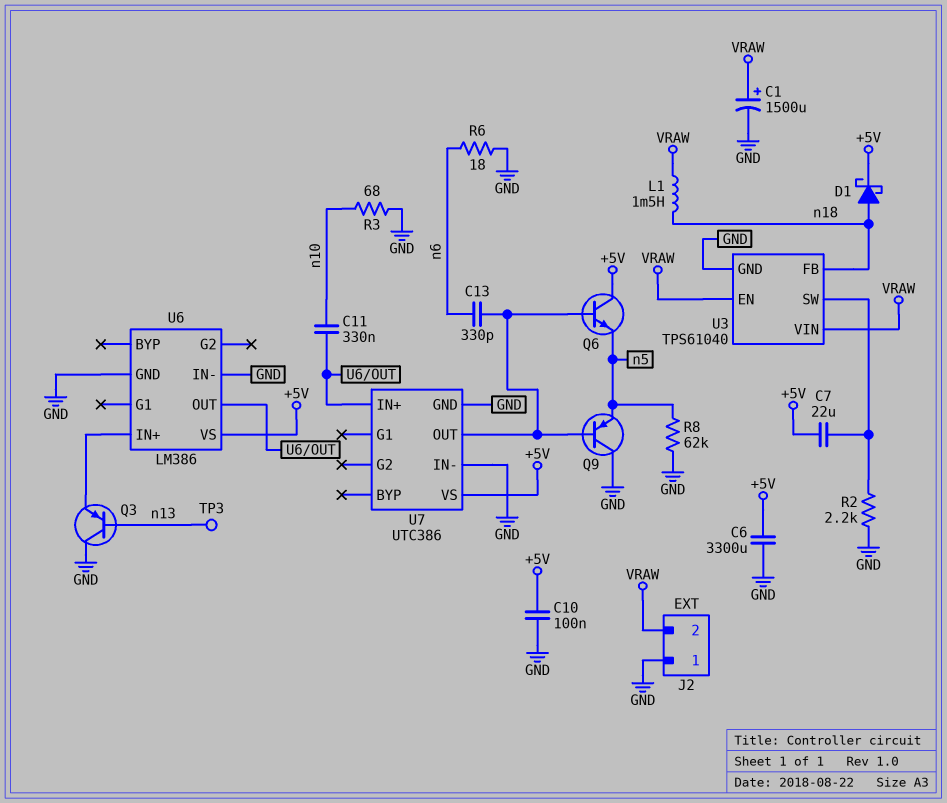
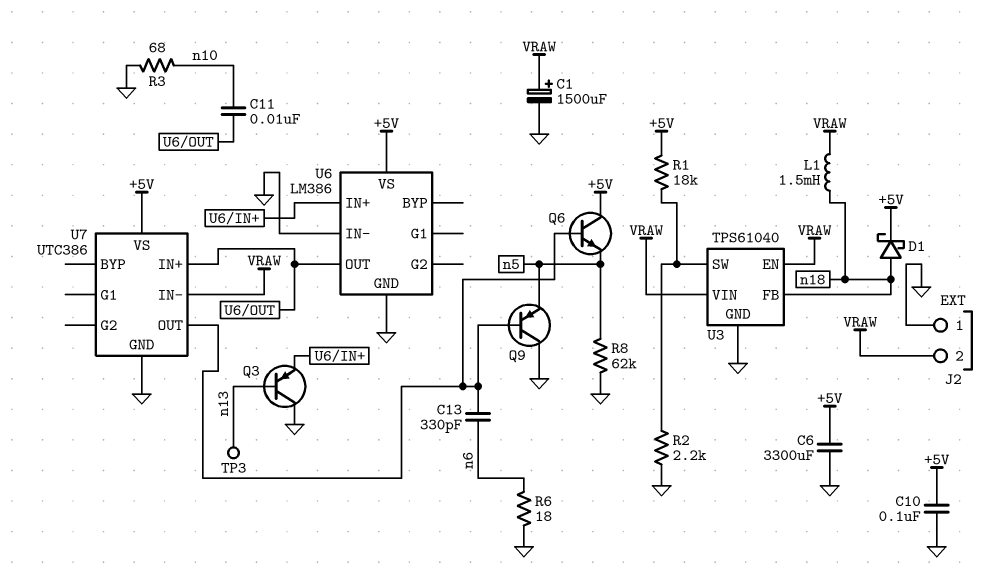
C7: 22uF (+5V, U3/SW) -> none
C11: 330nF (U6/OUT, n10) -> 10nF (U6/OUT, n10)
R1: none -> 18k (+5V, U3/SW)
U7 pin IN-: GND -> VRAW

